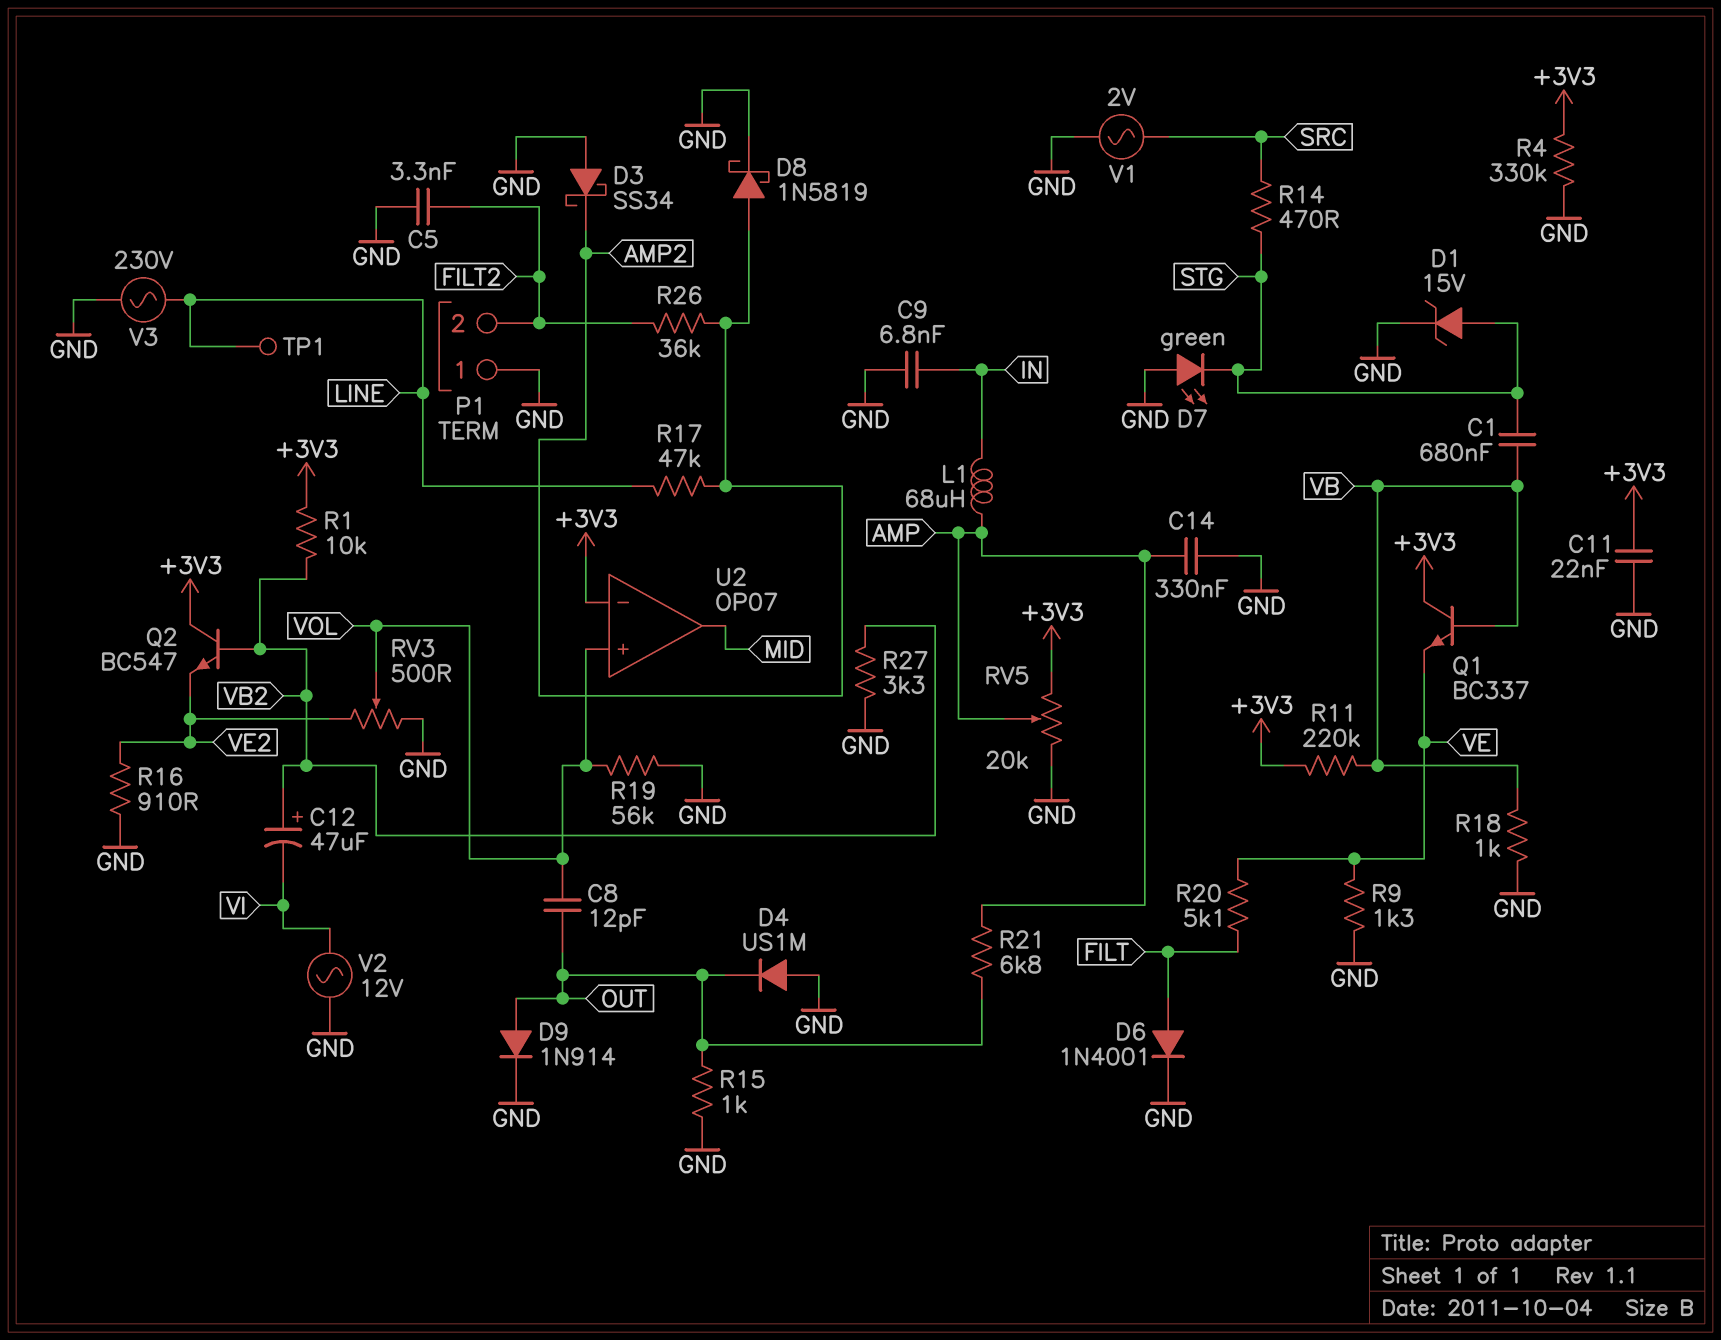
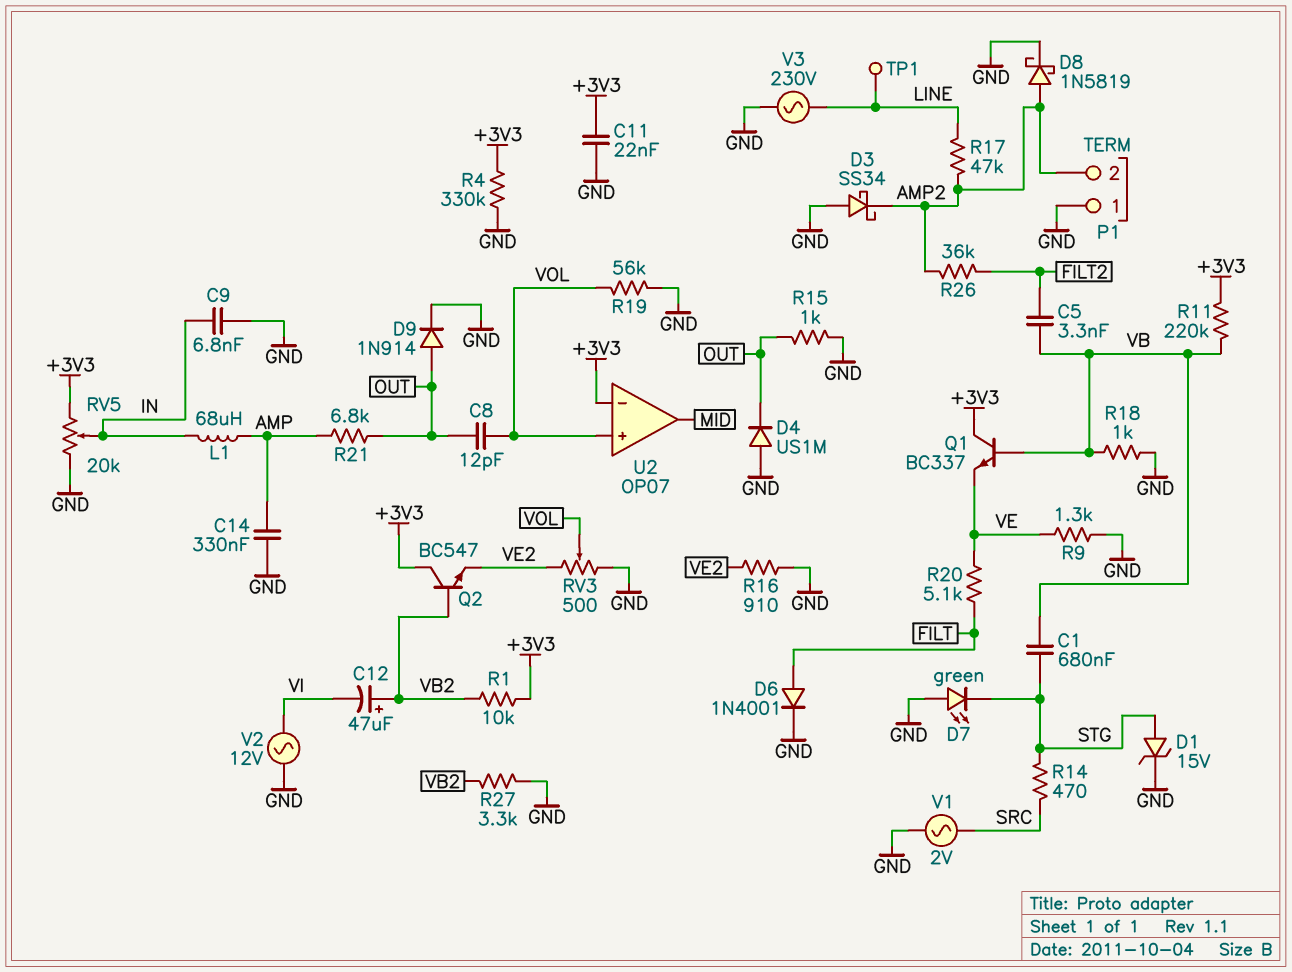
C5: 3.3nF (FILT2, GND) -> 3.3nF (FILT2, VB)
P1 pin 2: FILT2 -> AMP2
RV5: 20k (+3V3, GND, wiper AMP) -> 20k (+3V3, GND, wiper IN)

